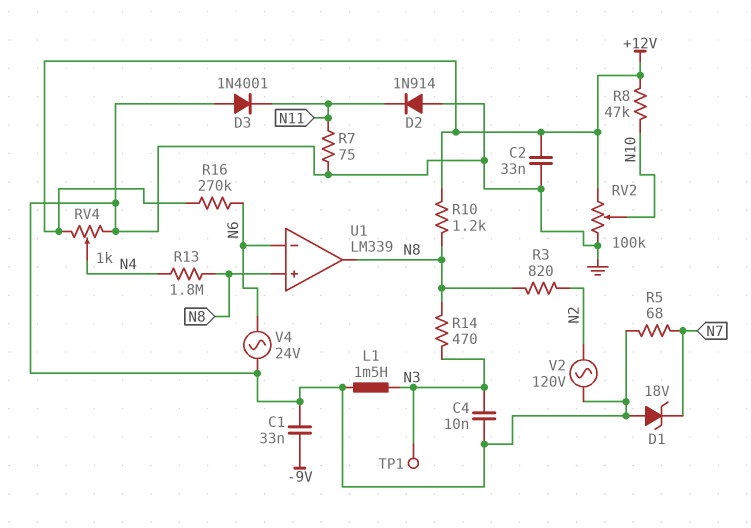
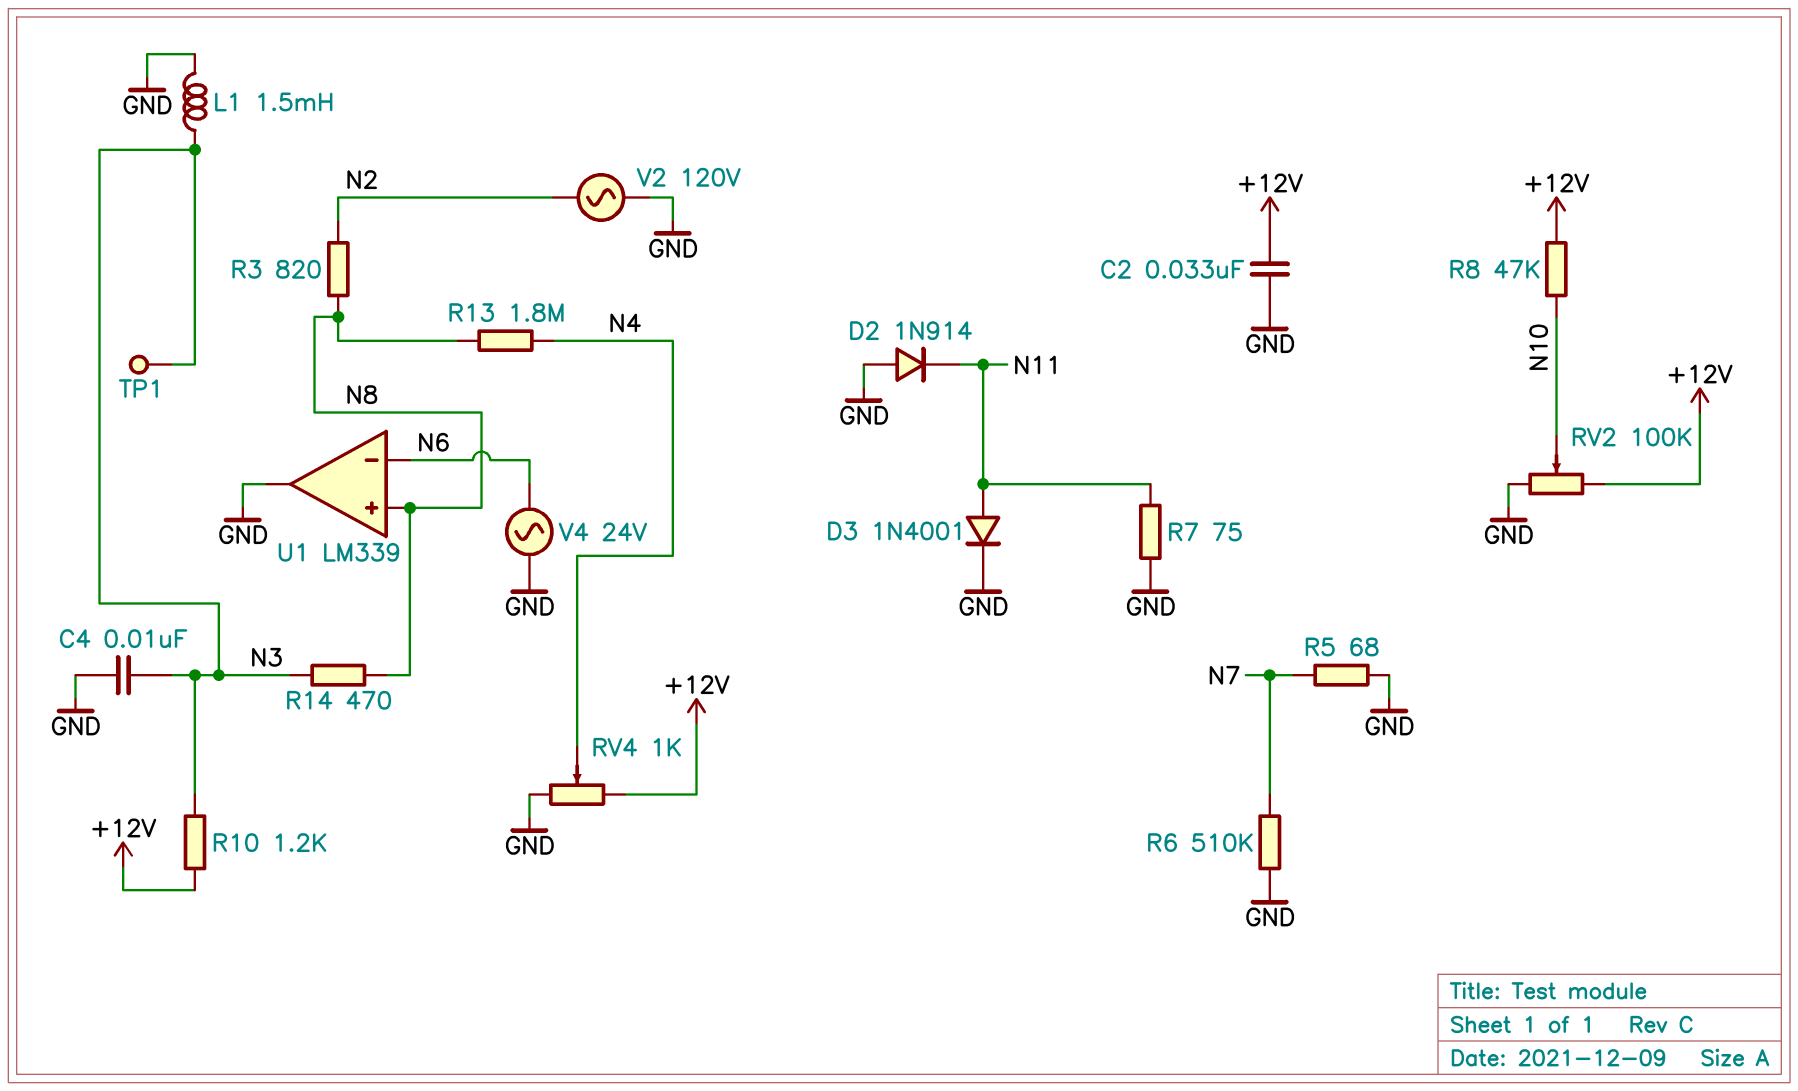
C1: 33nF (-9V, GND) -> none
D1: zener 18V (A GND, K N7) -> none
D3: diode 1N4001 (A GND, K N11) -> diode 1N4001 (A N11, K GND)
R6: none -> 510k (GND, N7)
R10: 1.2k (+12V, N8) -> 1.2k (+12V, N3)
R16: 270k (+12V, N6) -> none
U1 pin out: N8 -> GND

